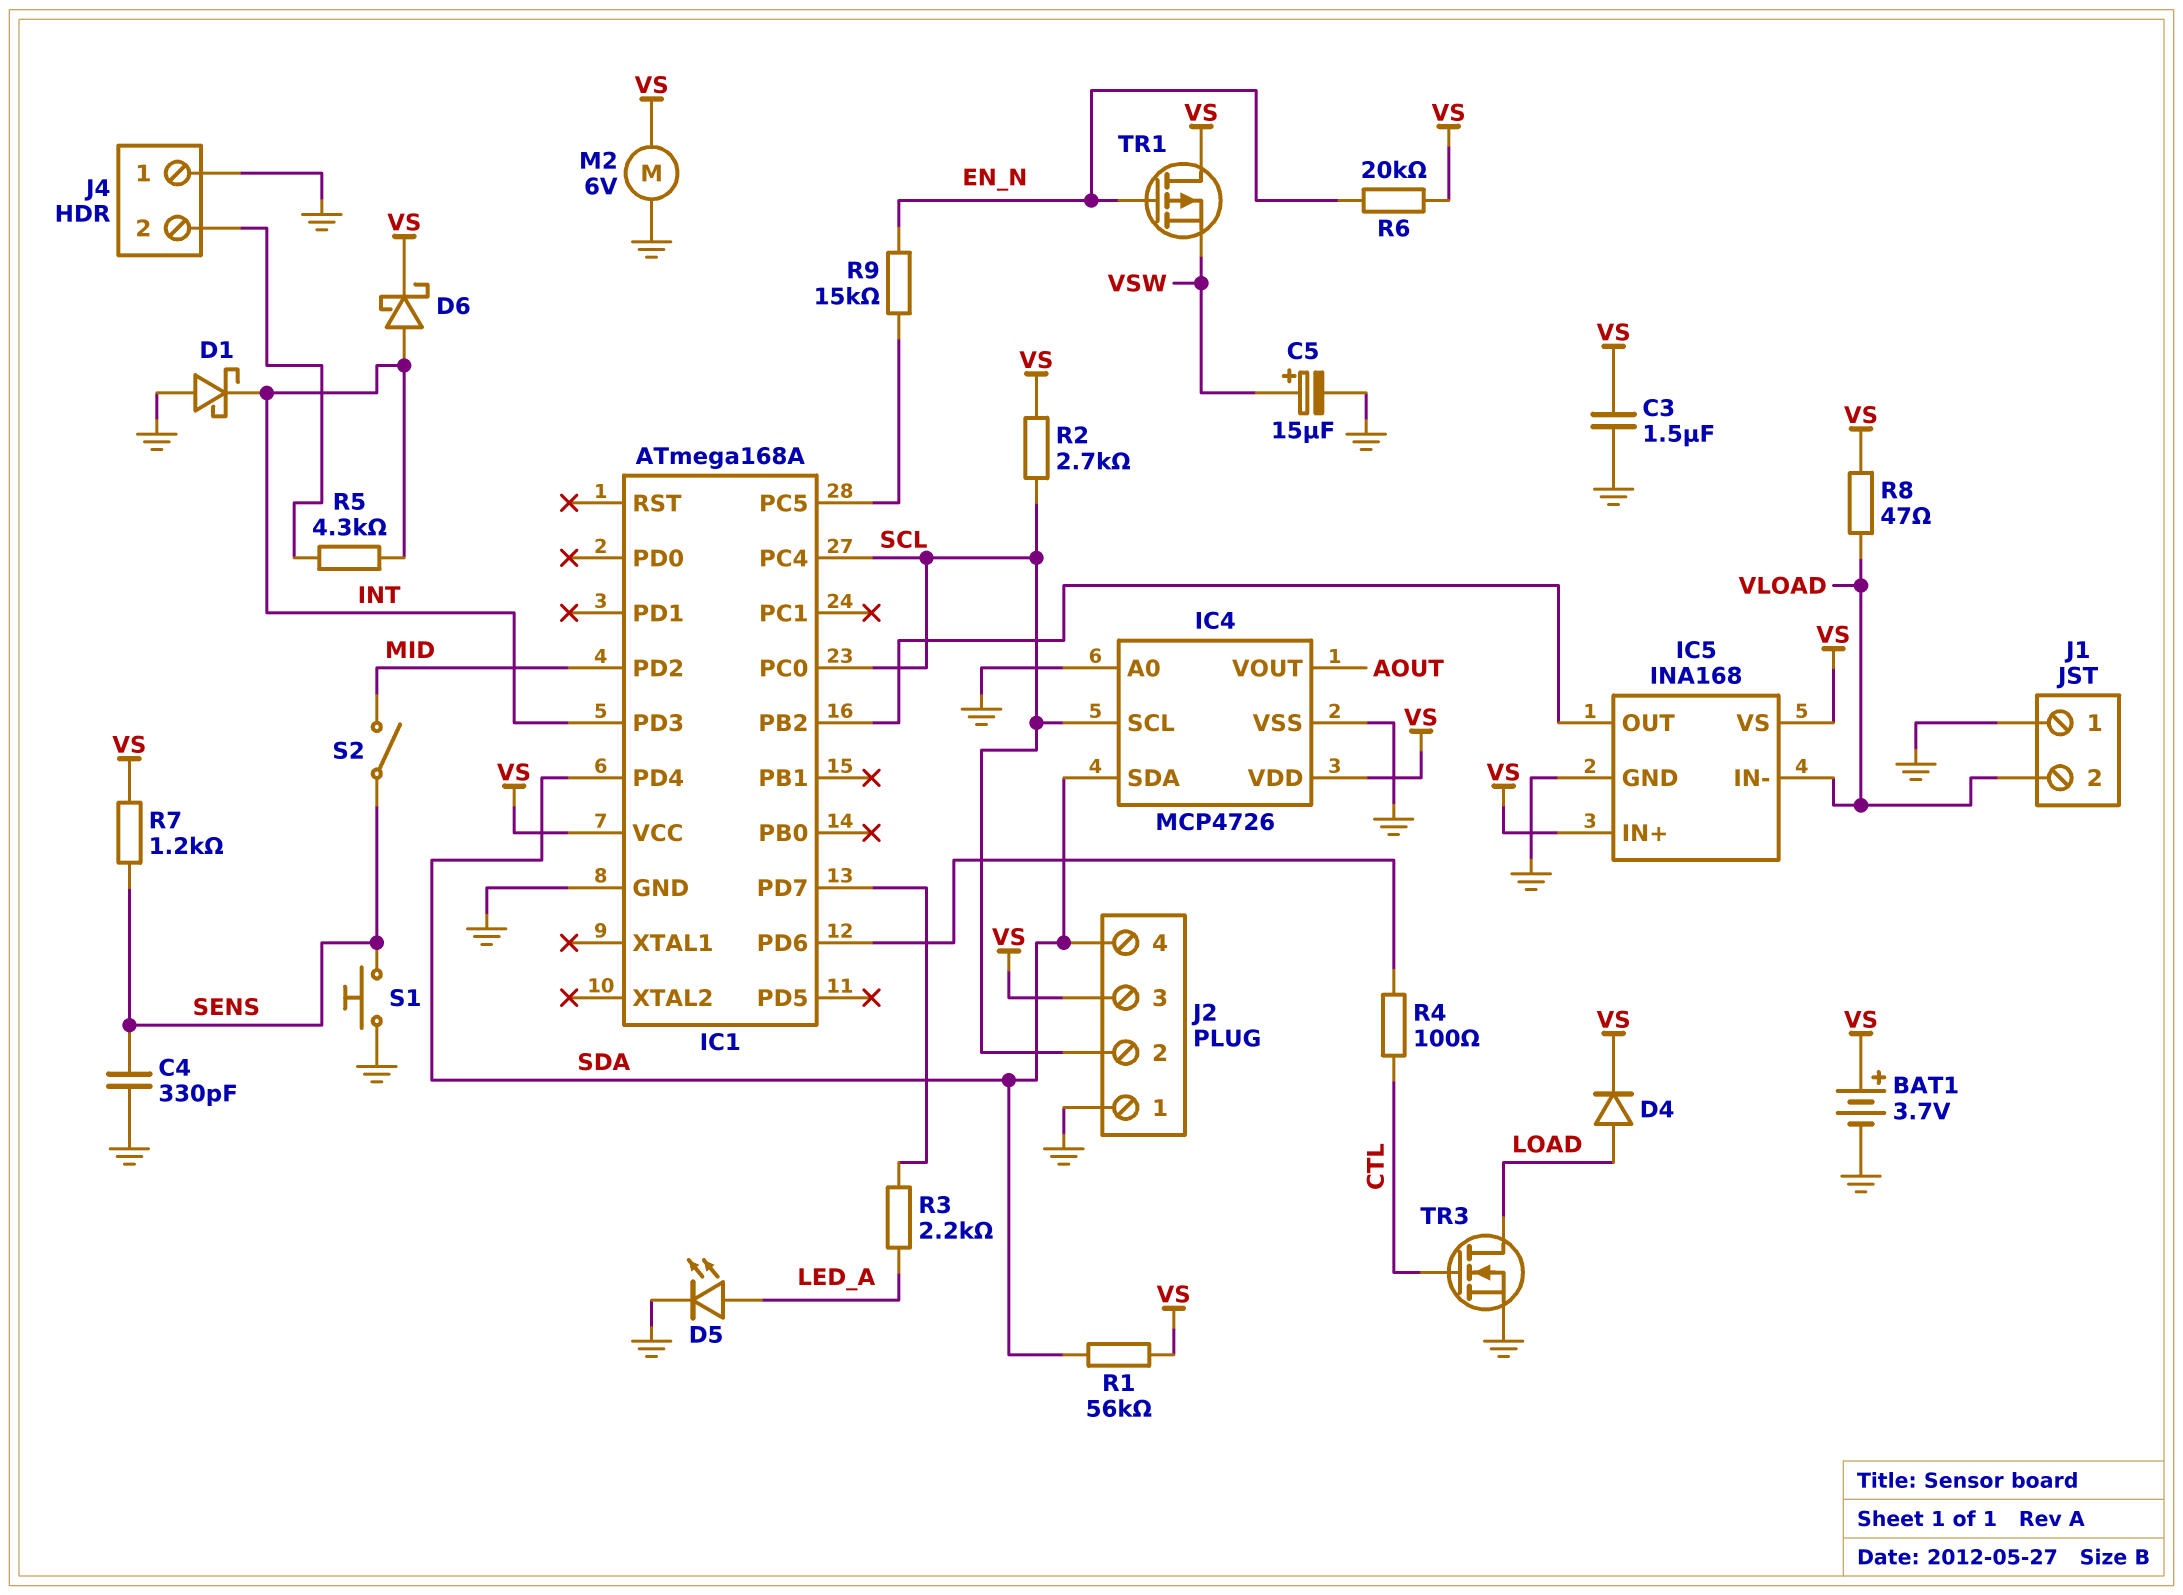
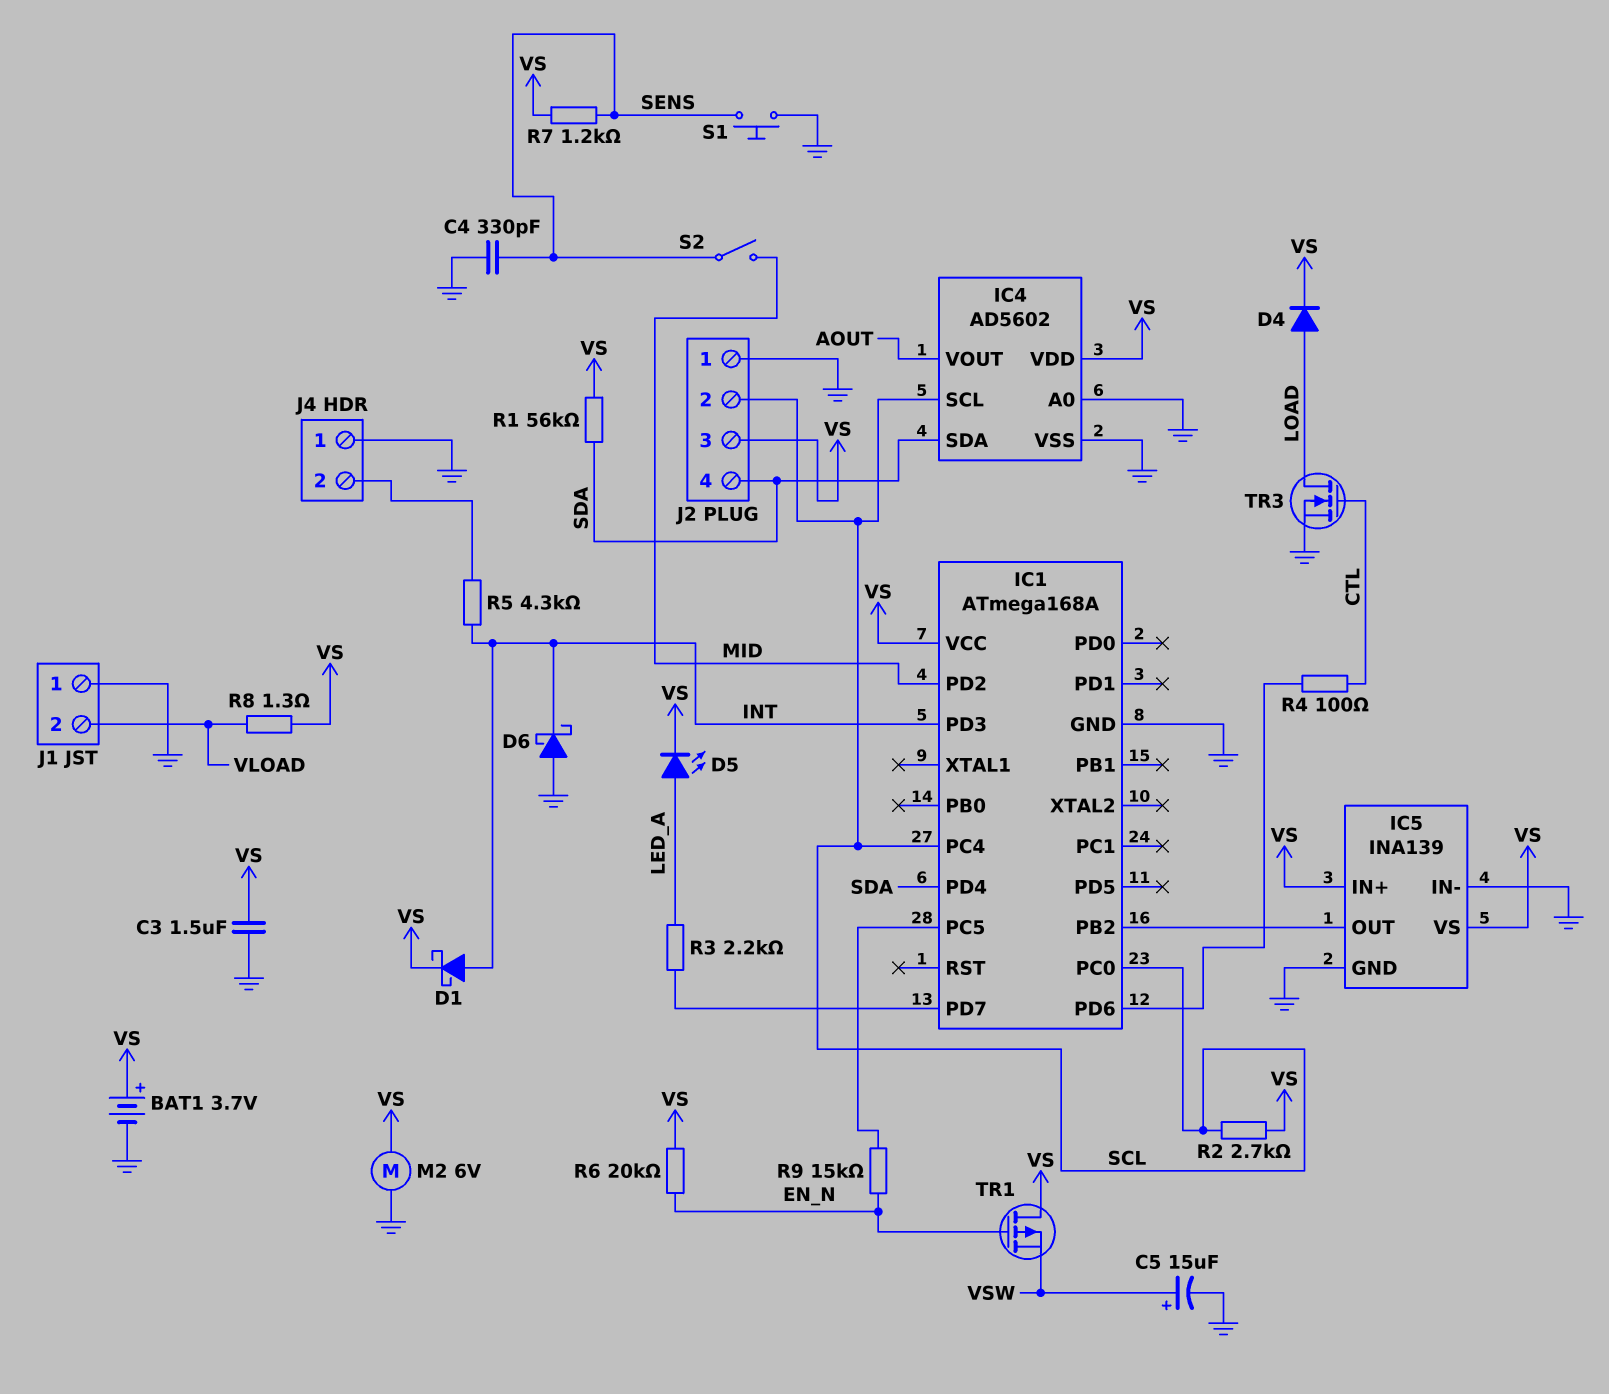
D1: schottky (A GND, K INT) -> schottky (A INT, K VS)
D5: LED (A LED_A, K GND) -> LED (A LED_A, K VS)
D6: schottky (A INT, K VS) -> schottky (A GND, K INT)
IC4: MCP4726 -> AD5602
IC5: INA168 -> INA139
IC5 pin IN-: VLOAD -> GND
R8: 47 (VLOAD, VS) -> 1.3 (VLOAD, VS)

